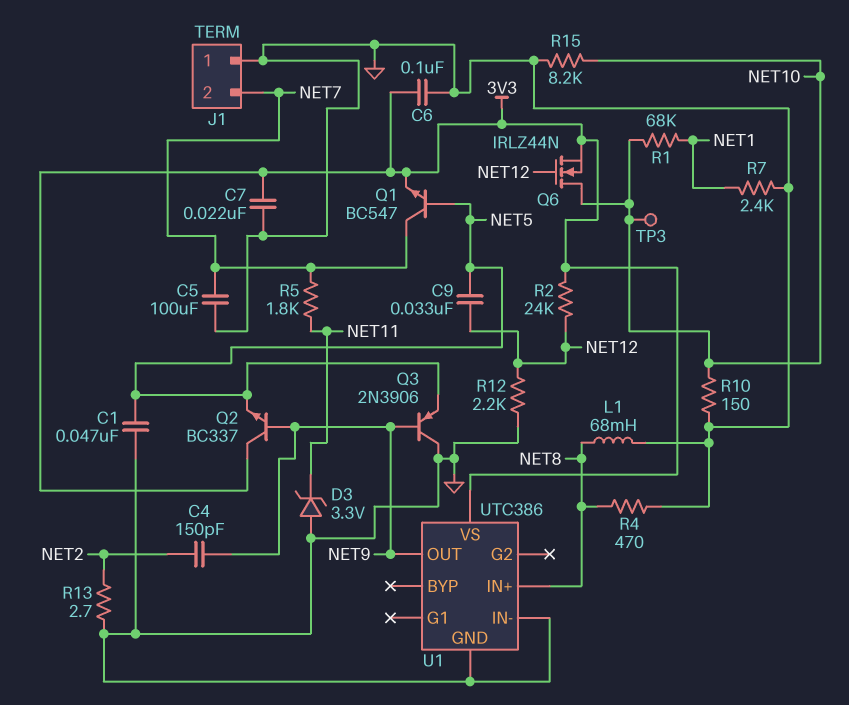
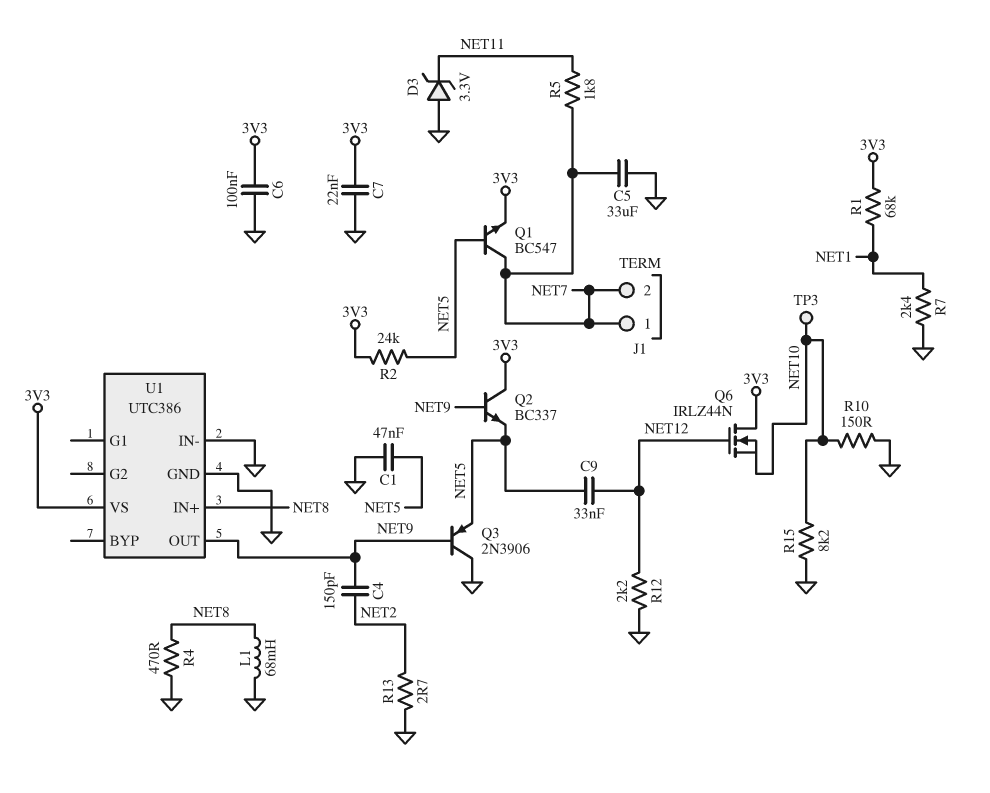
C5: 100uF (GND, NET7) -> 33uF (GND, NET7)
J1 pin 1: GND -> NET7
Q6: NMOS IRLZ44N (G NET12, D NET10, S 3V3) -> NMOS IRLZ44N (G NET12, D 3V3, S NET10)
R1: 68k (NET1, NET10) -> 68k (3V3, NET1)
R2: 24k (3V3, NET12) -> 24k (3V3, NET5)

